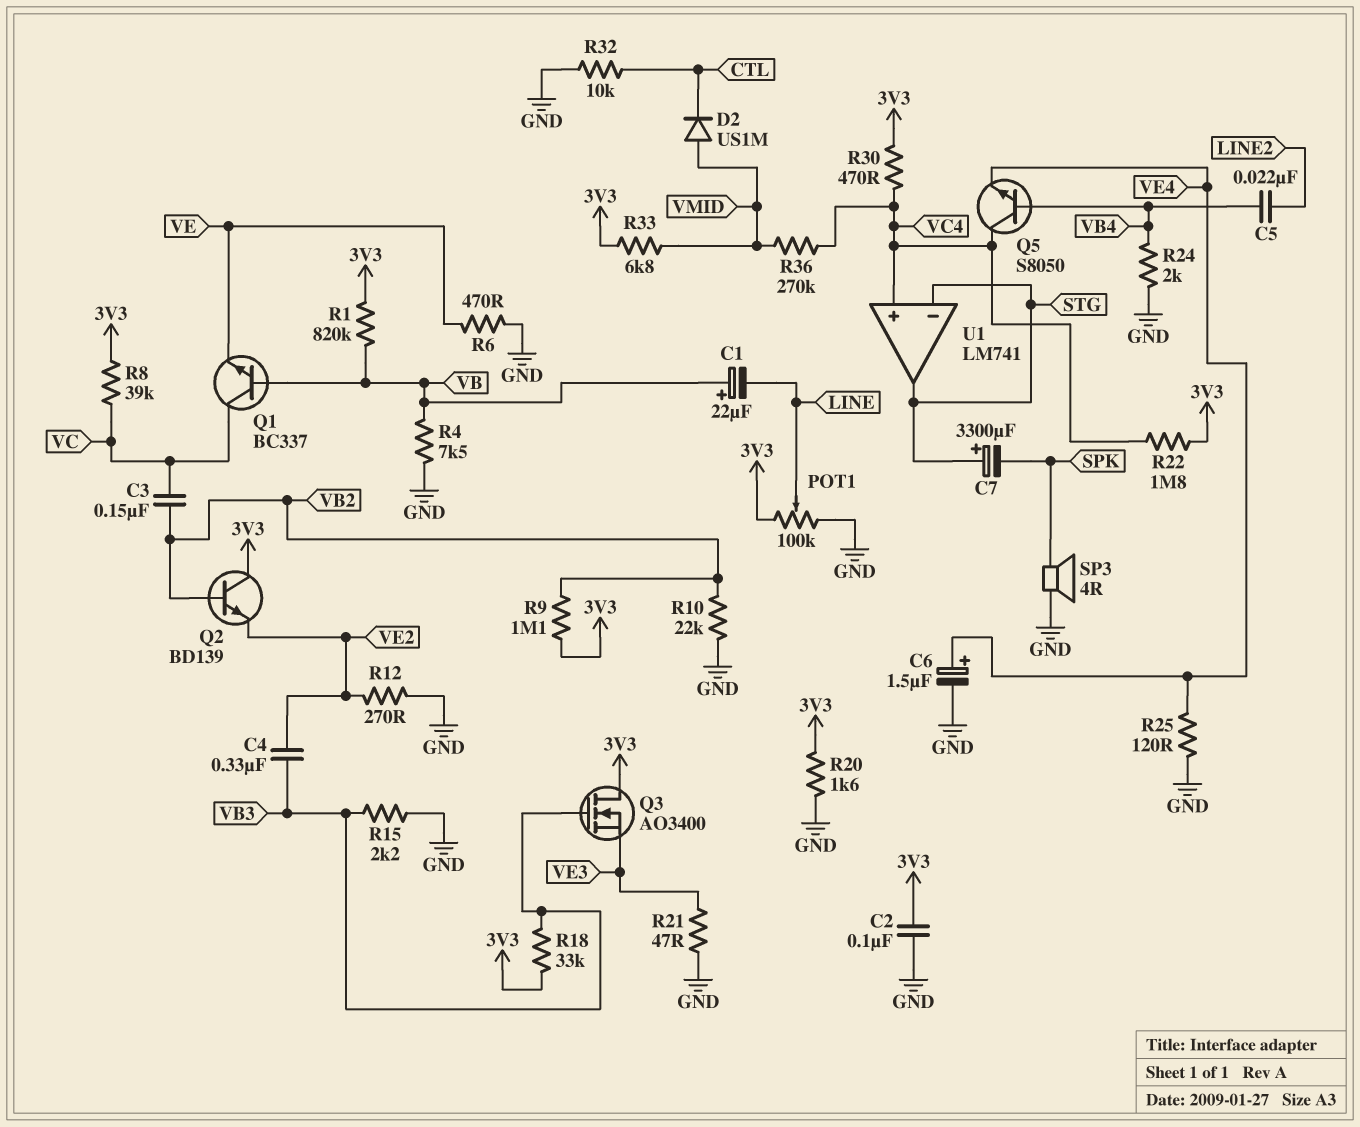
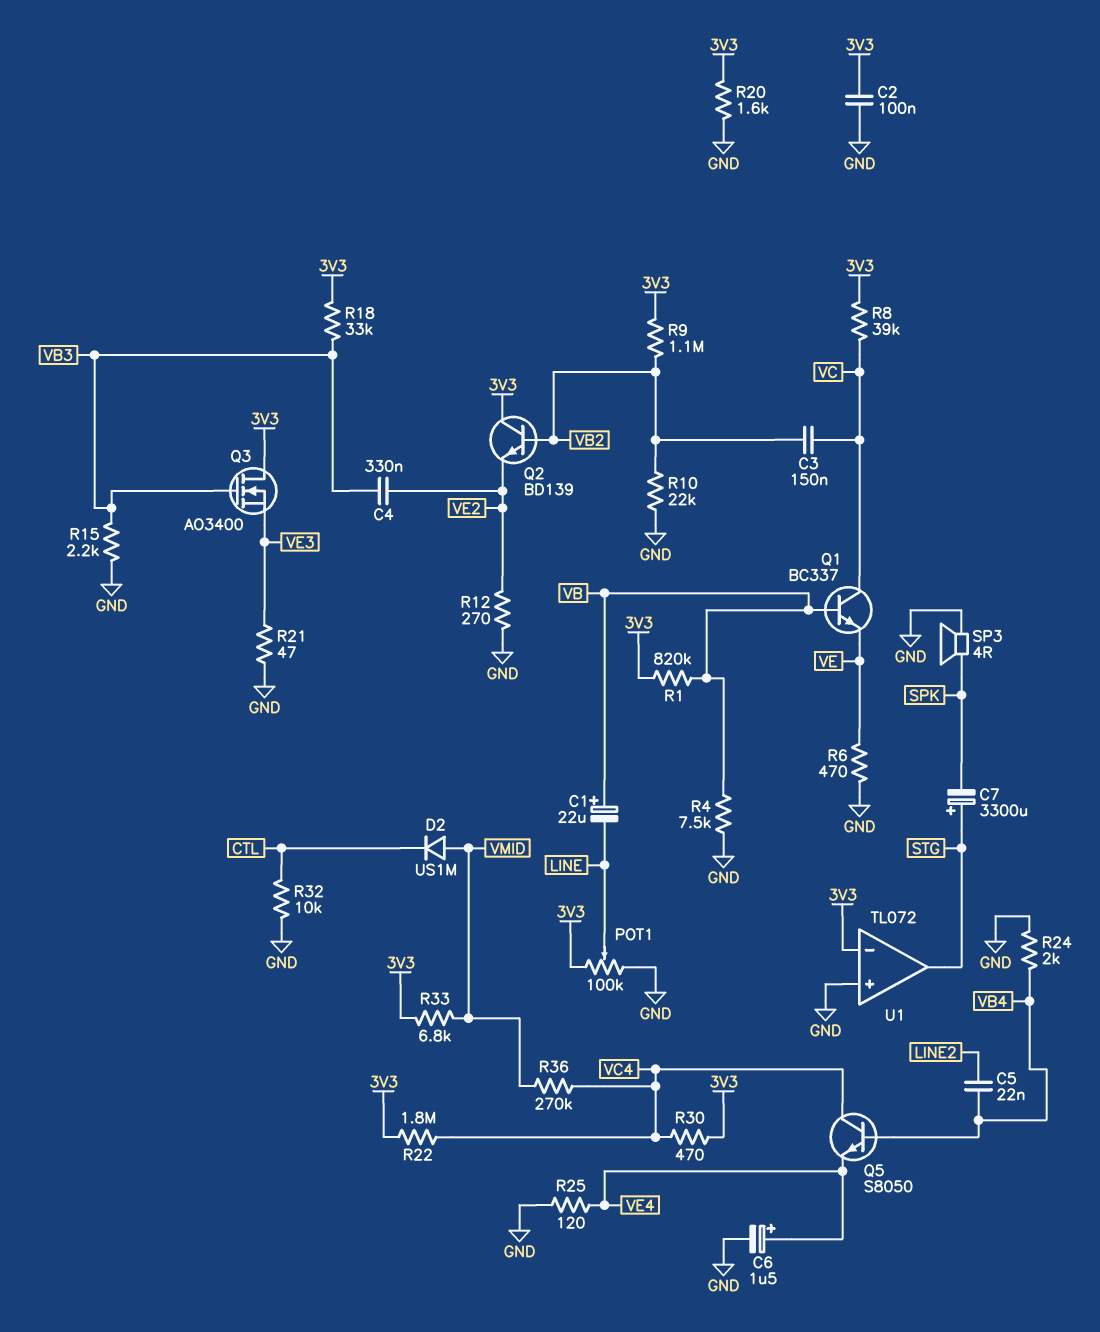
U1: LM741 -> TL072
U1 pin in+: VC4 -> GND
U1 pin in-: STG -> 3V3

